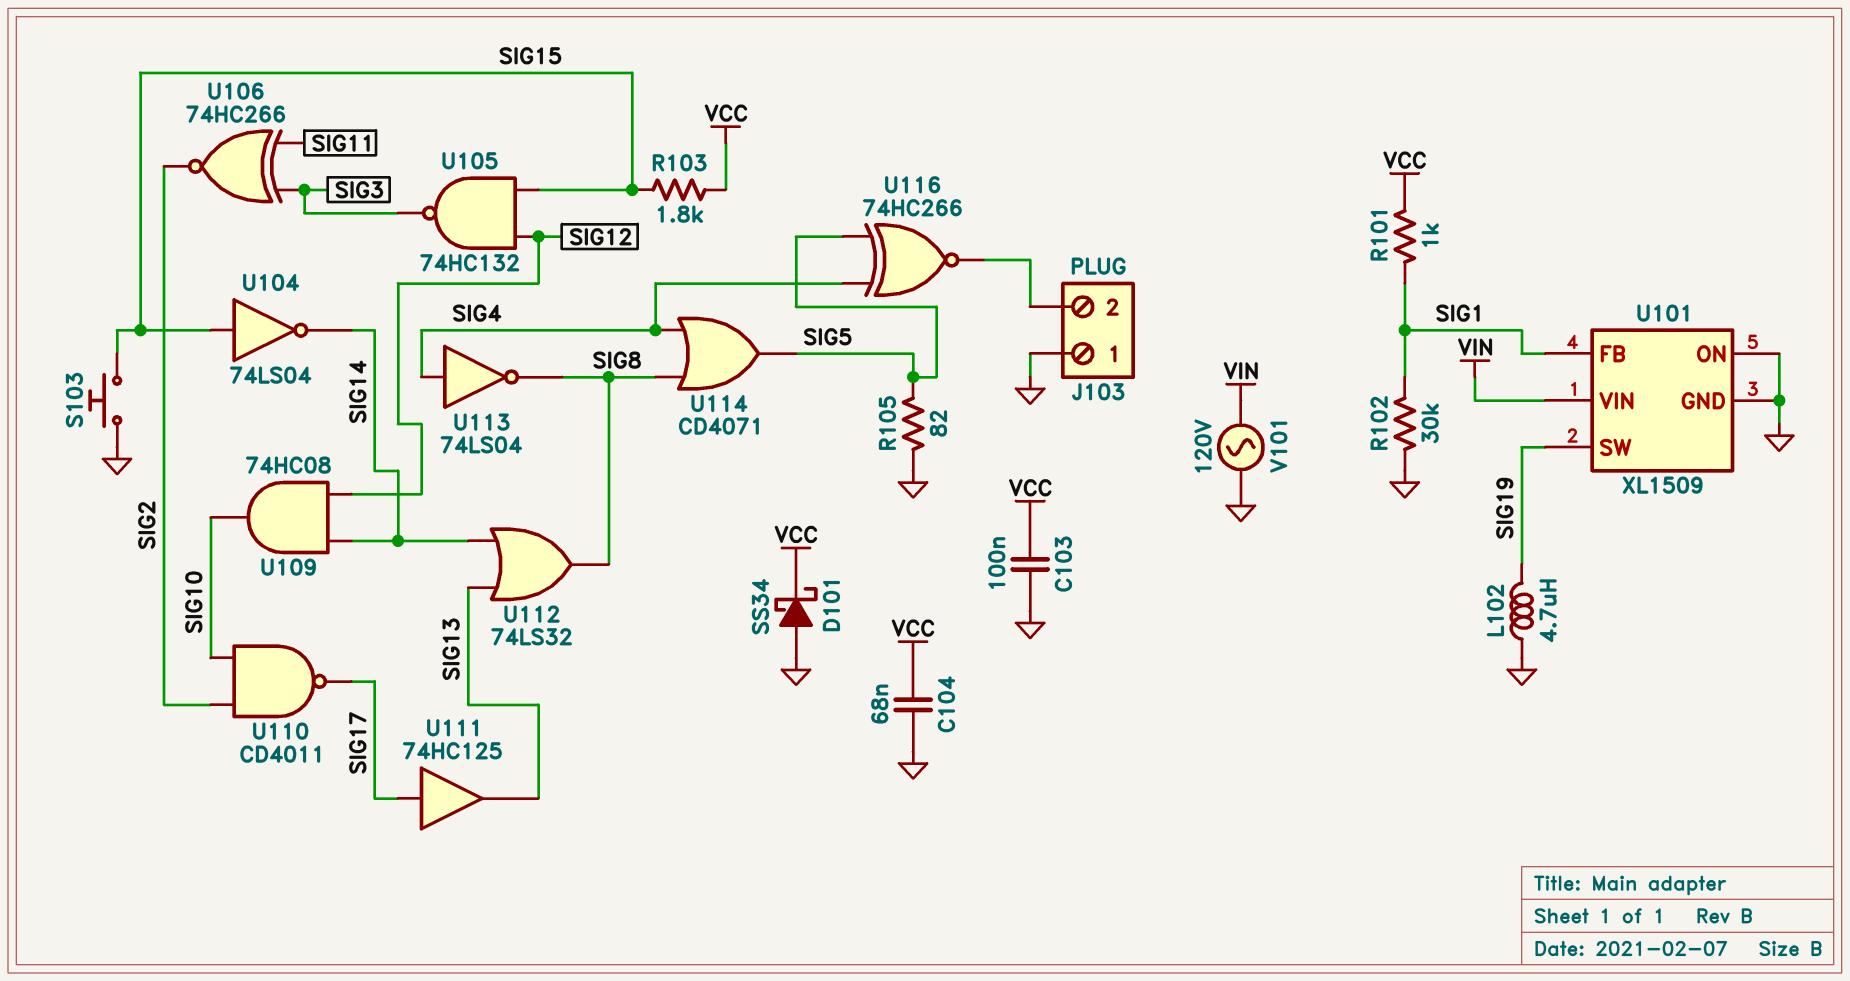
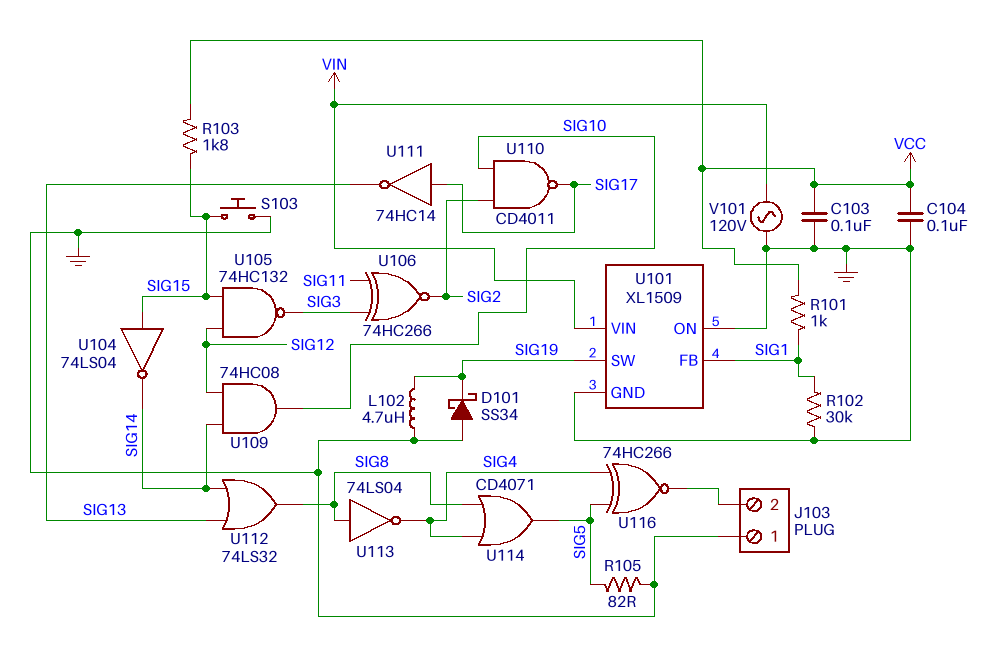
C104: 68nF (GND, VCC) -> 100nF (GND, VCC)
D101: schottky SS34 (A GND, K VCC) -> schottky SS34 (A GND, K SIG19)
U111: buffer 74HC125 (in SIG17, out SIG13) -> NOT 74HC14 (in SIG17, out SIG13)
U113: NOT 74LS04 (in SIG4, out SIG8) -> NOT 74LS04 (in SIG8, out SIG4)

